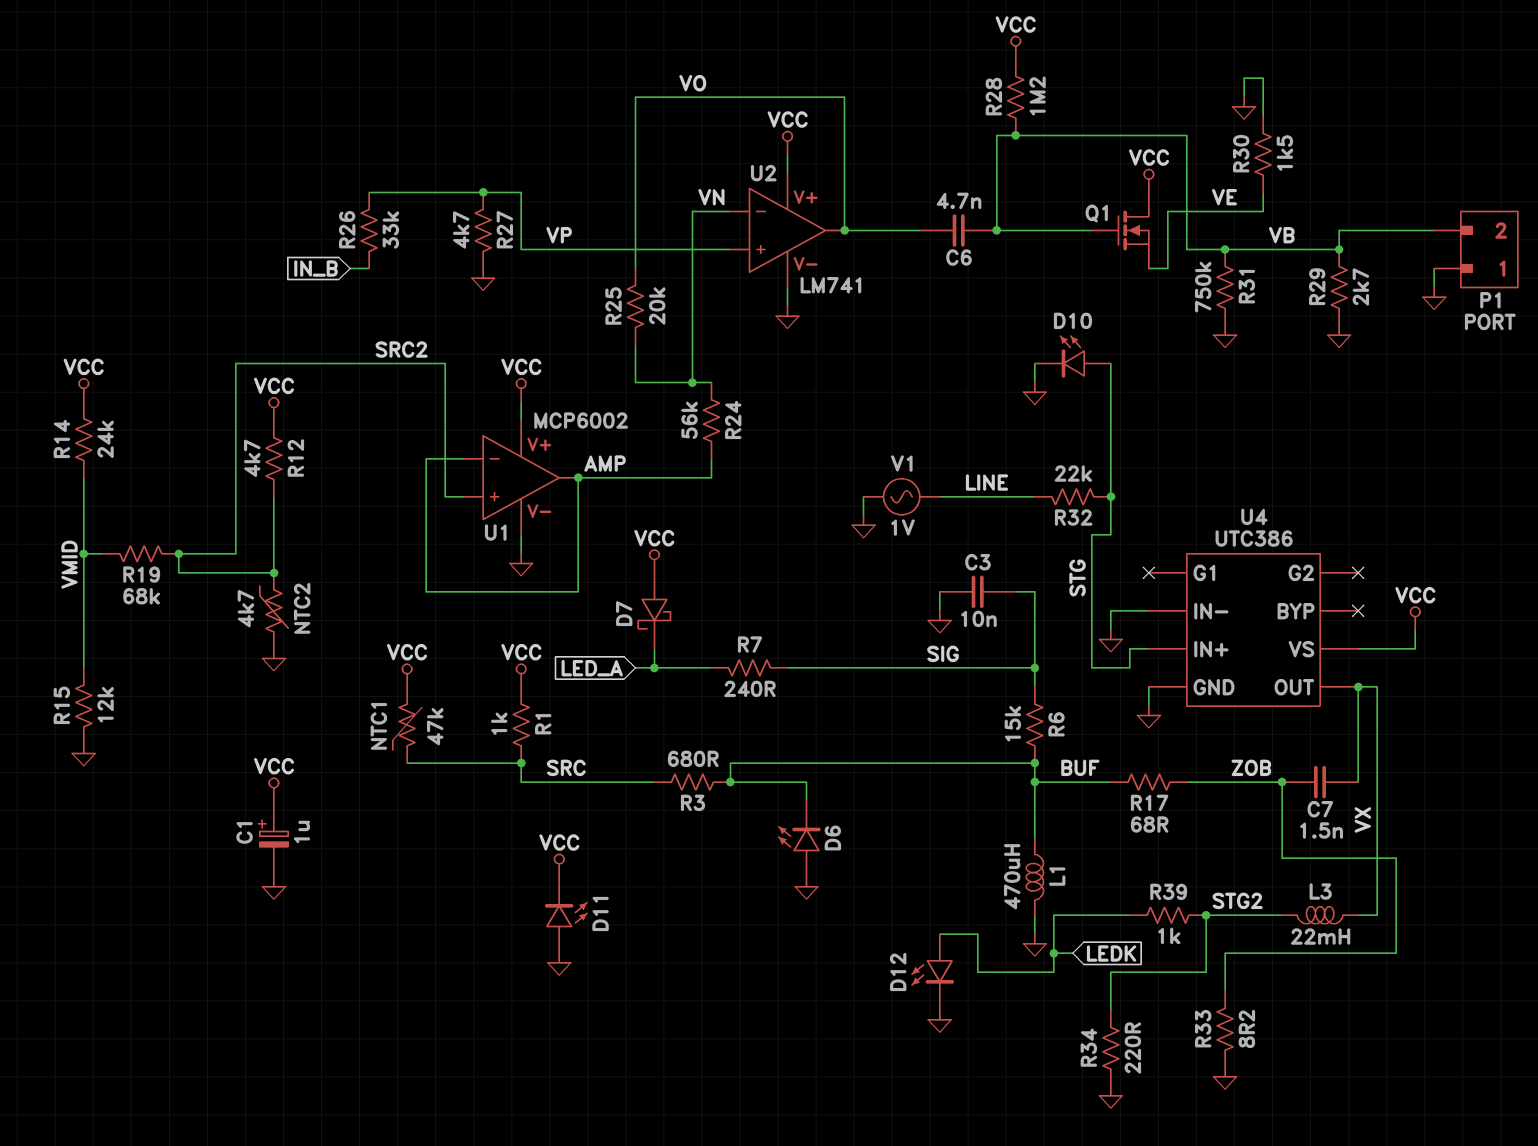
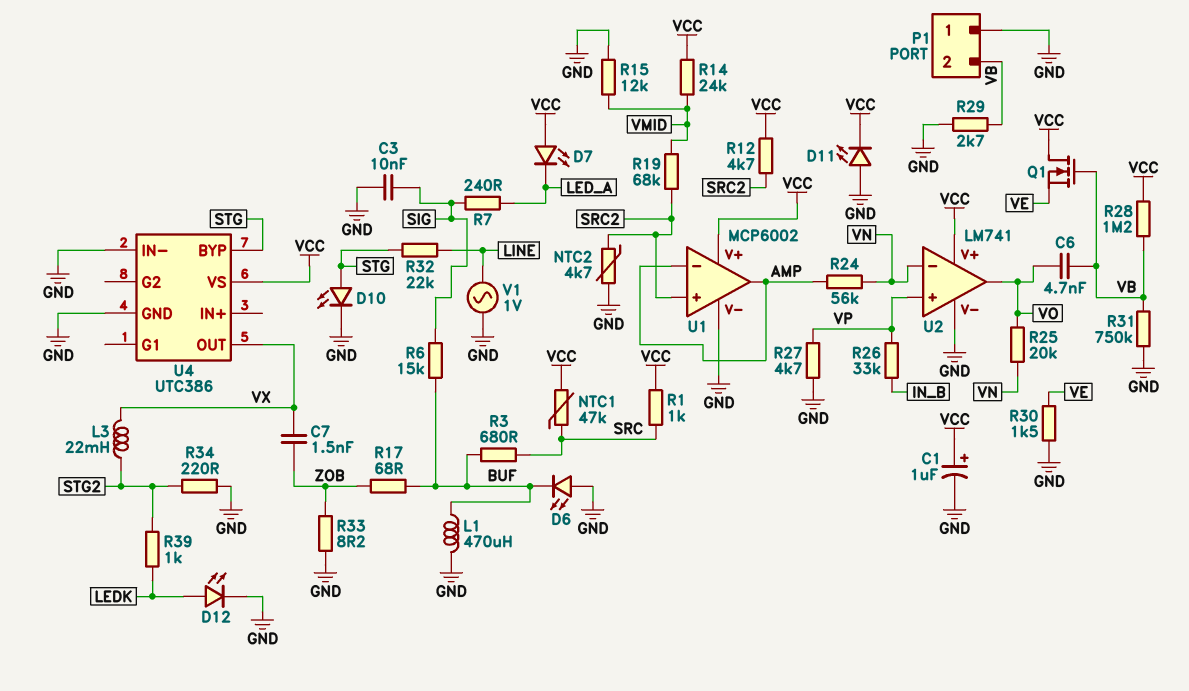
D7: schottky (A VCC, K LED_A) -> LED (A VCC, K LED_A)
U4 pin BYP: none -> STG
U4 pin IN+: STG -> none

